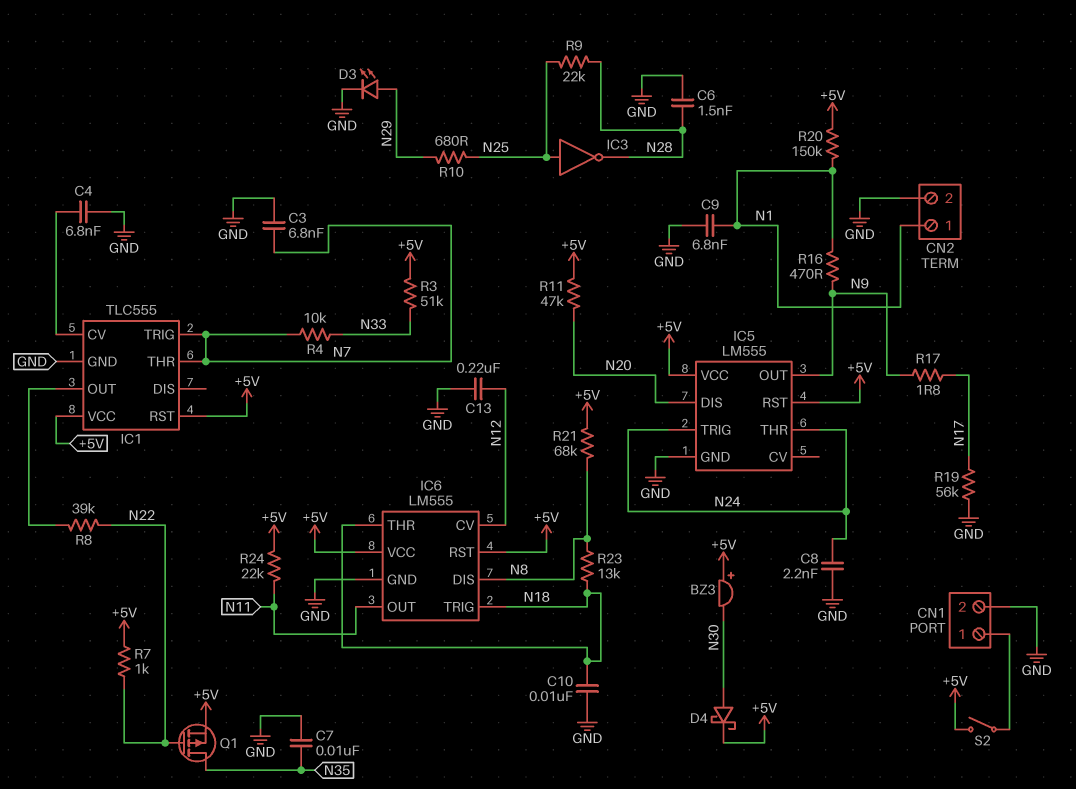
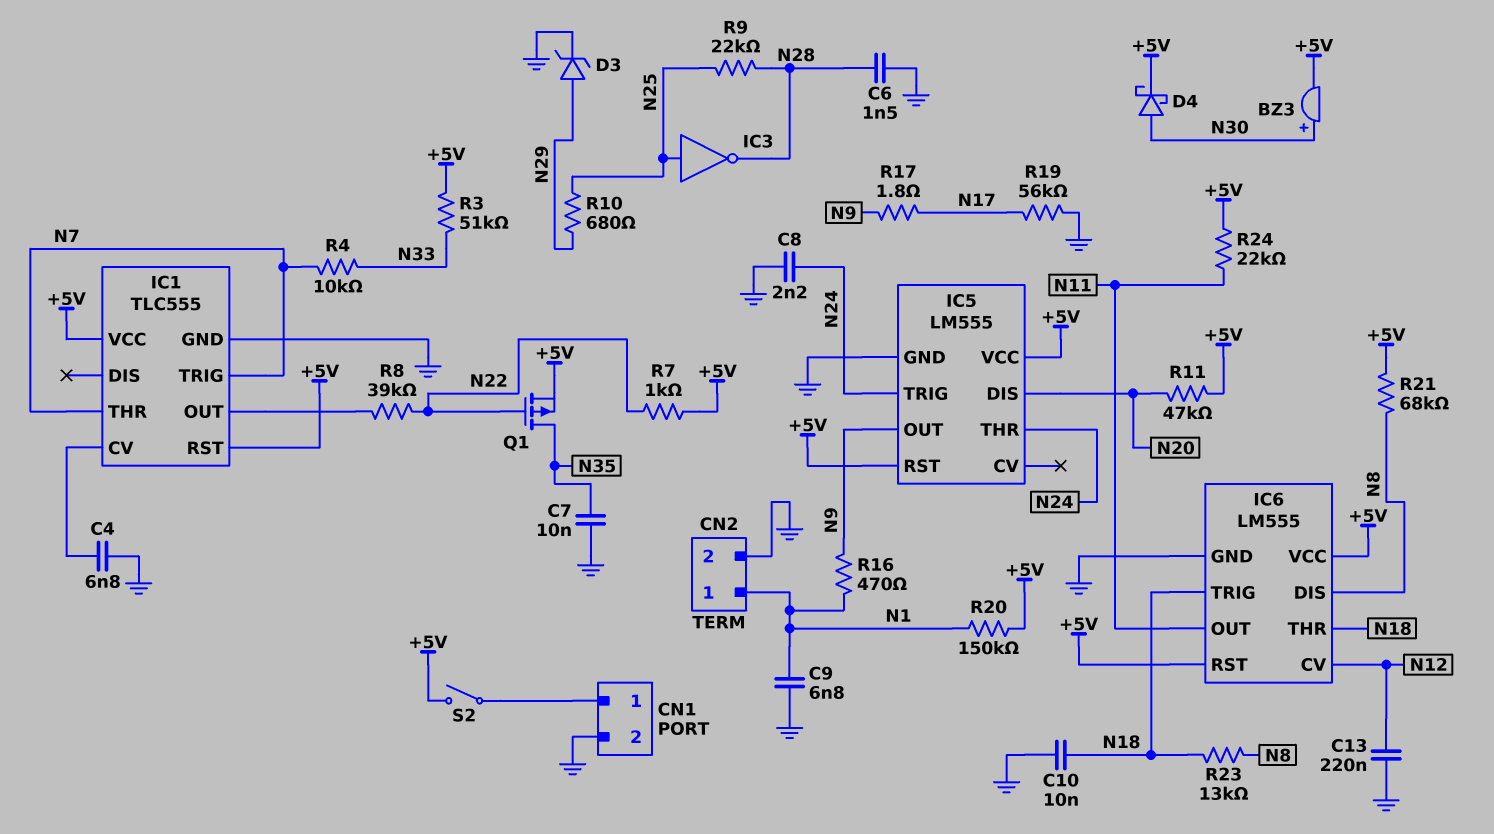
BZ3: buzzer (plus +5V, minus N30) -> buzzer (plus N30, minus +5V)
C3: 6.8nF (GND, N7) -> none
D3: LED (A N29, K GND) -> zener (A N29, K GND)

